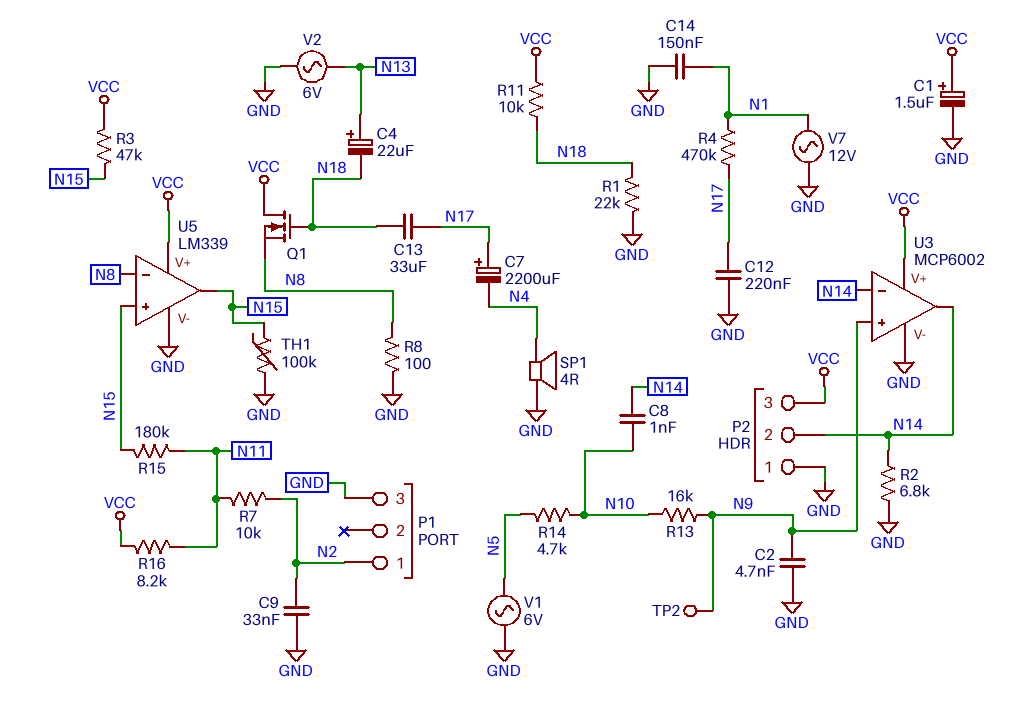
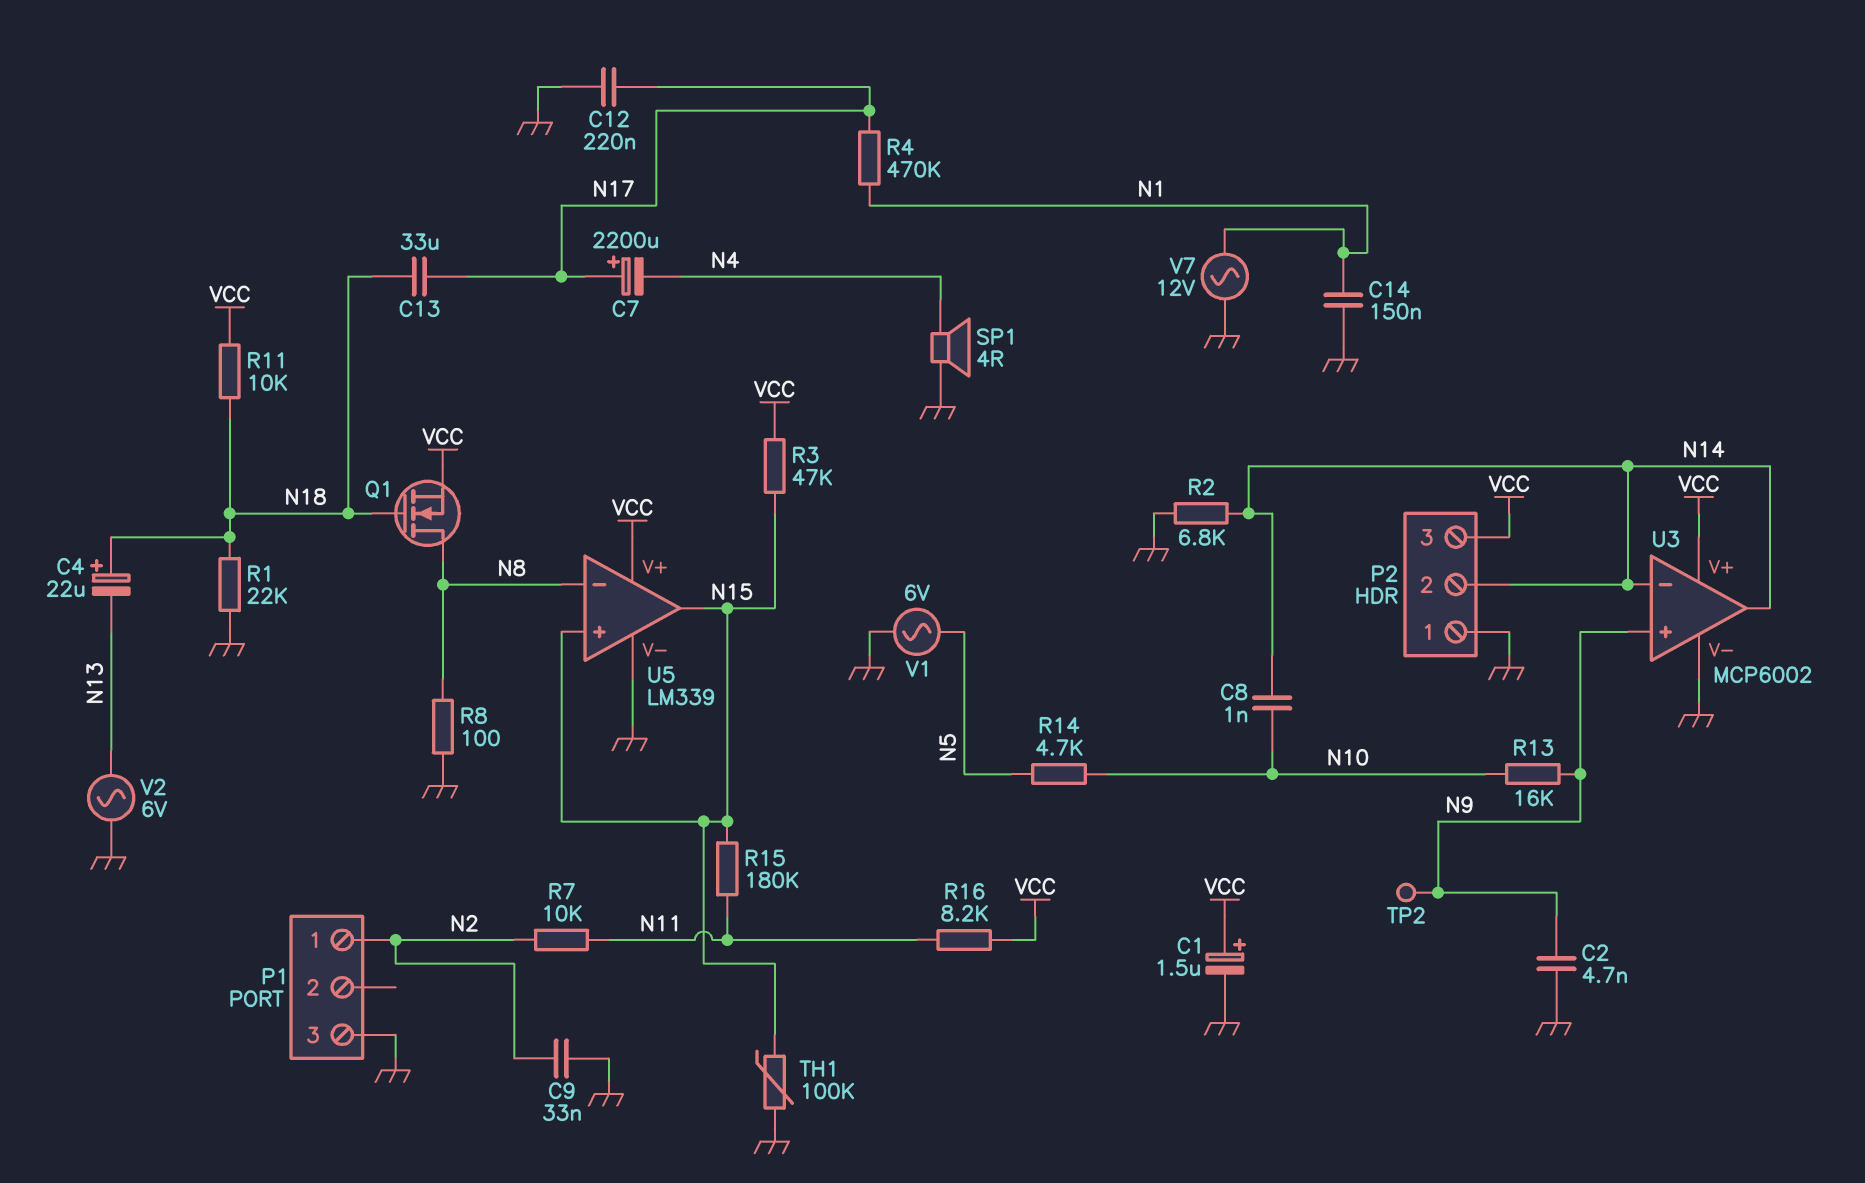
C4: 22uF (plus N13, minus N18) -> 22uF (plus N18, minus N13)
Q1: NMOS (G N18, D VCC, S N8) -> NMOS (G N18, D N8, S VCC)

